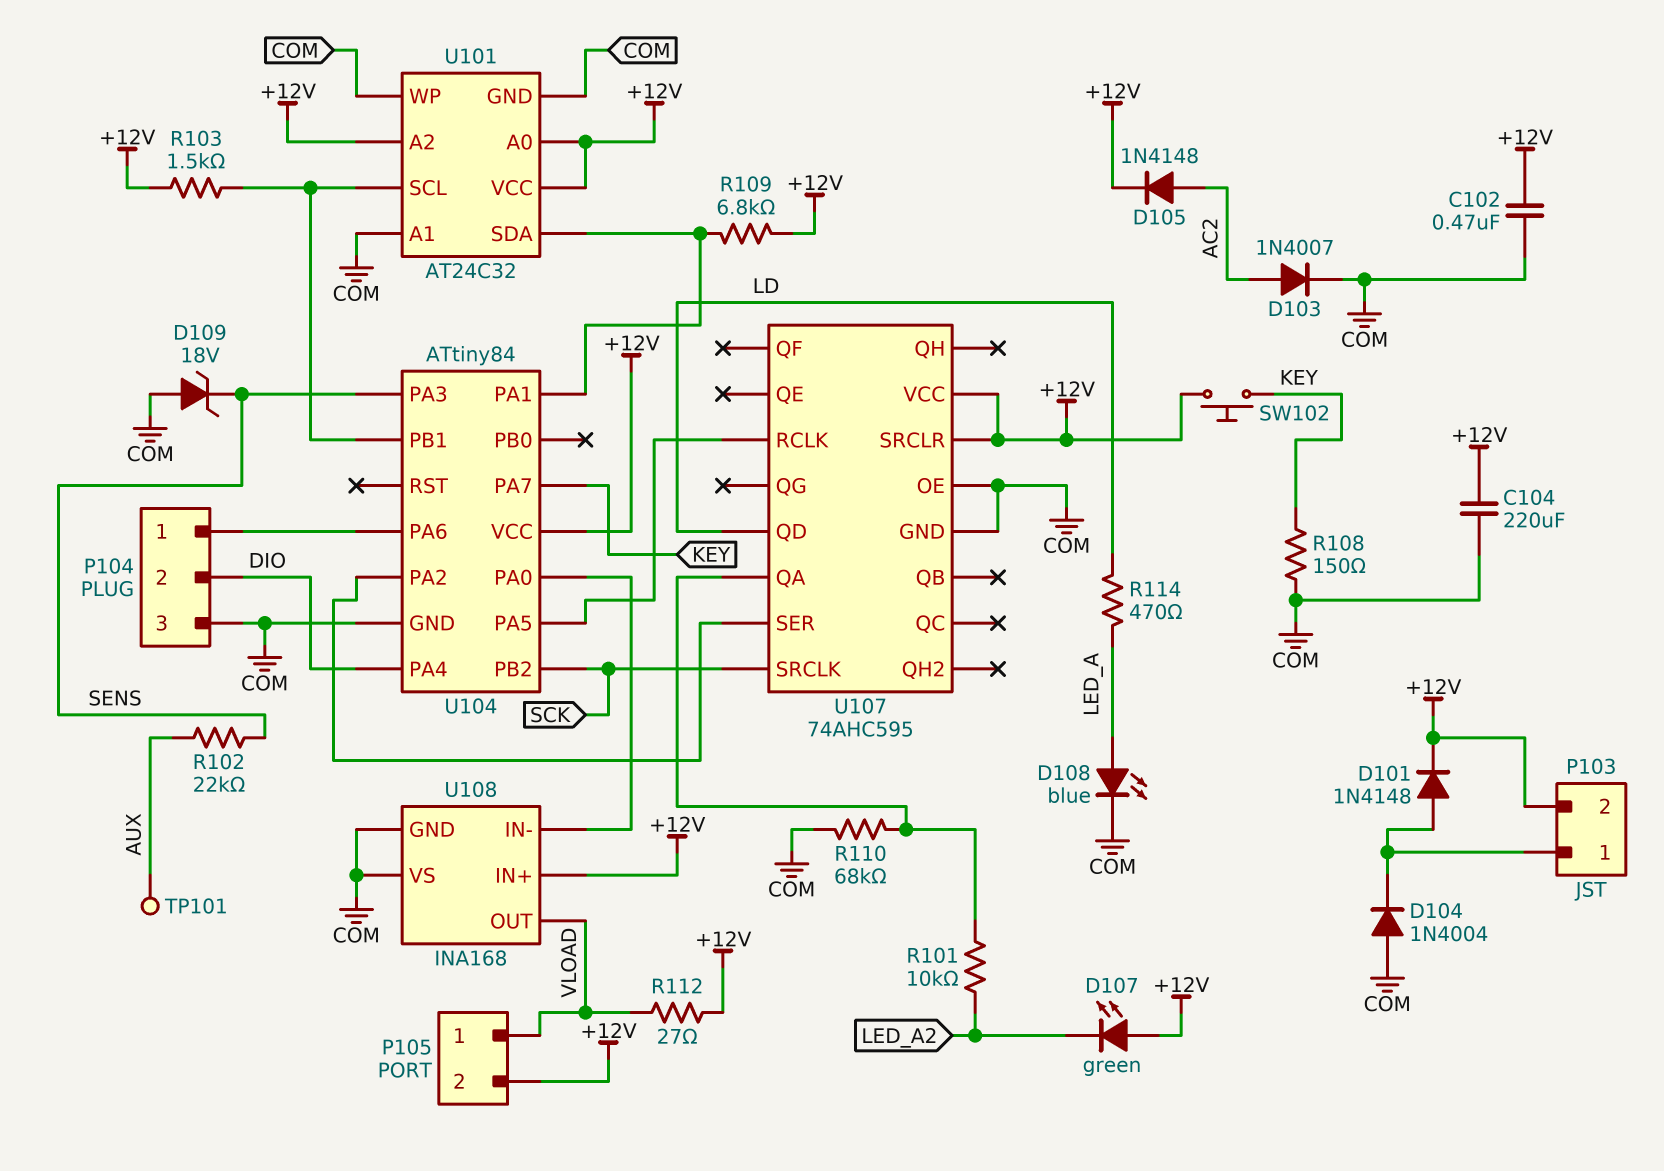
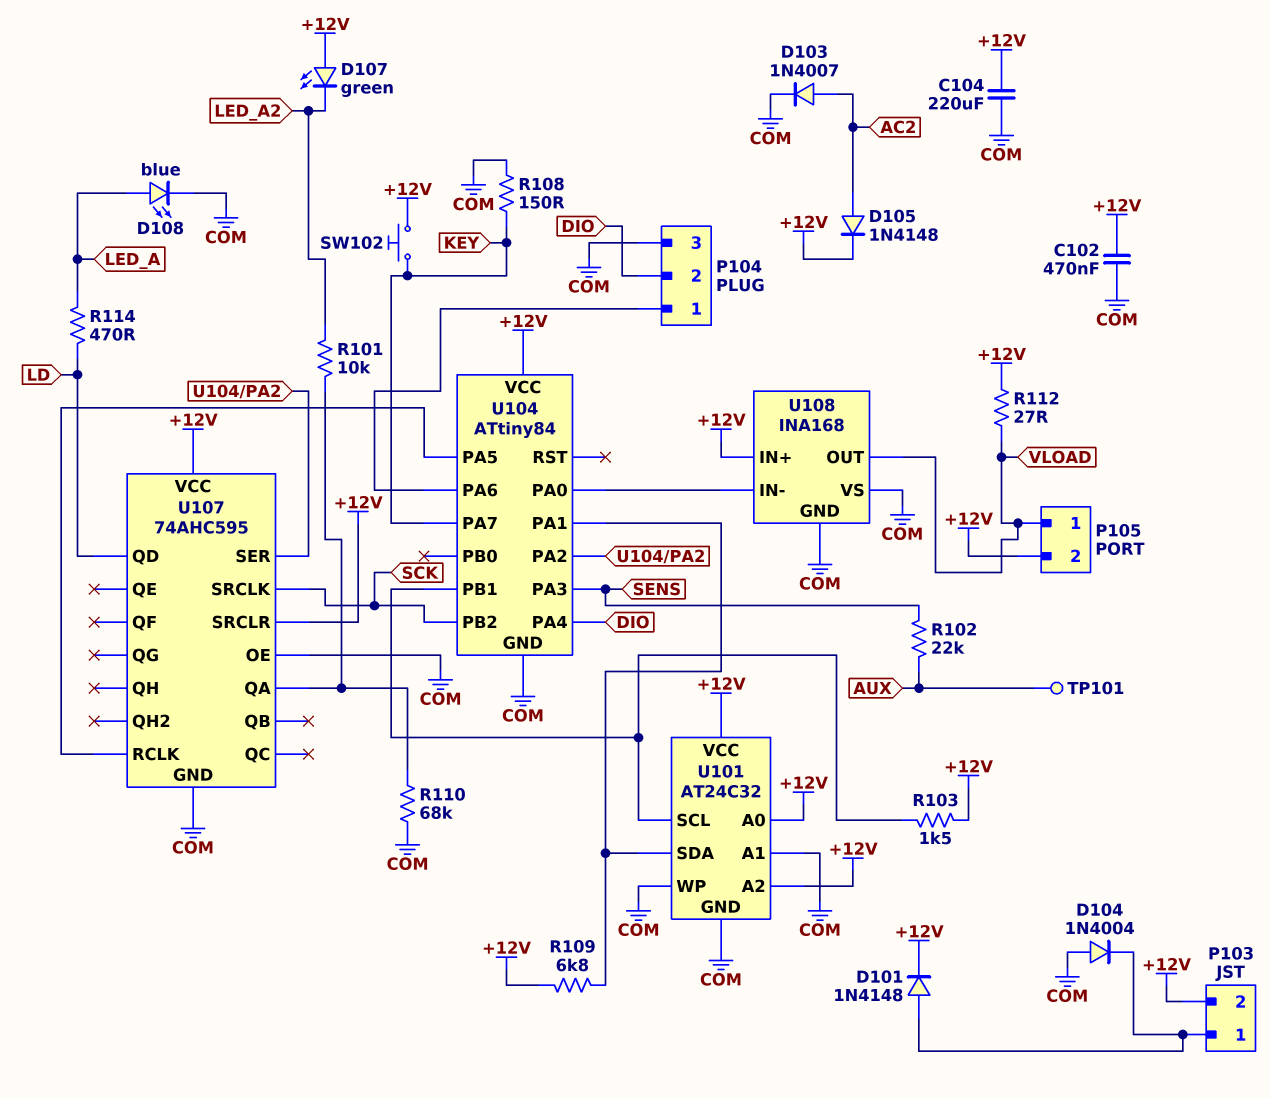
D109: zener 18V (A COM, K SENS) -> none

